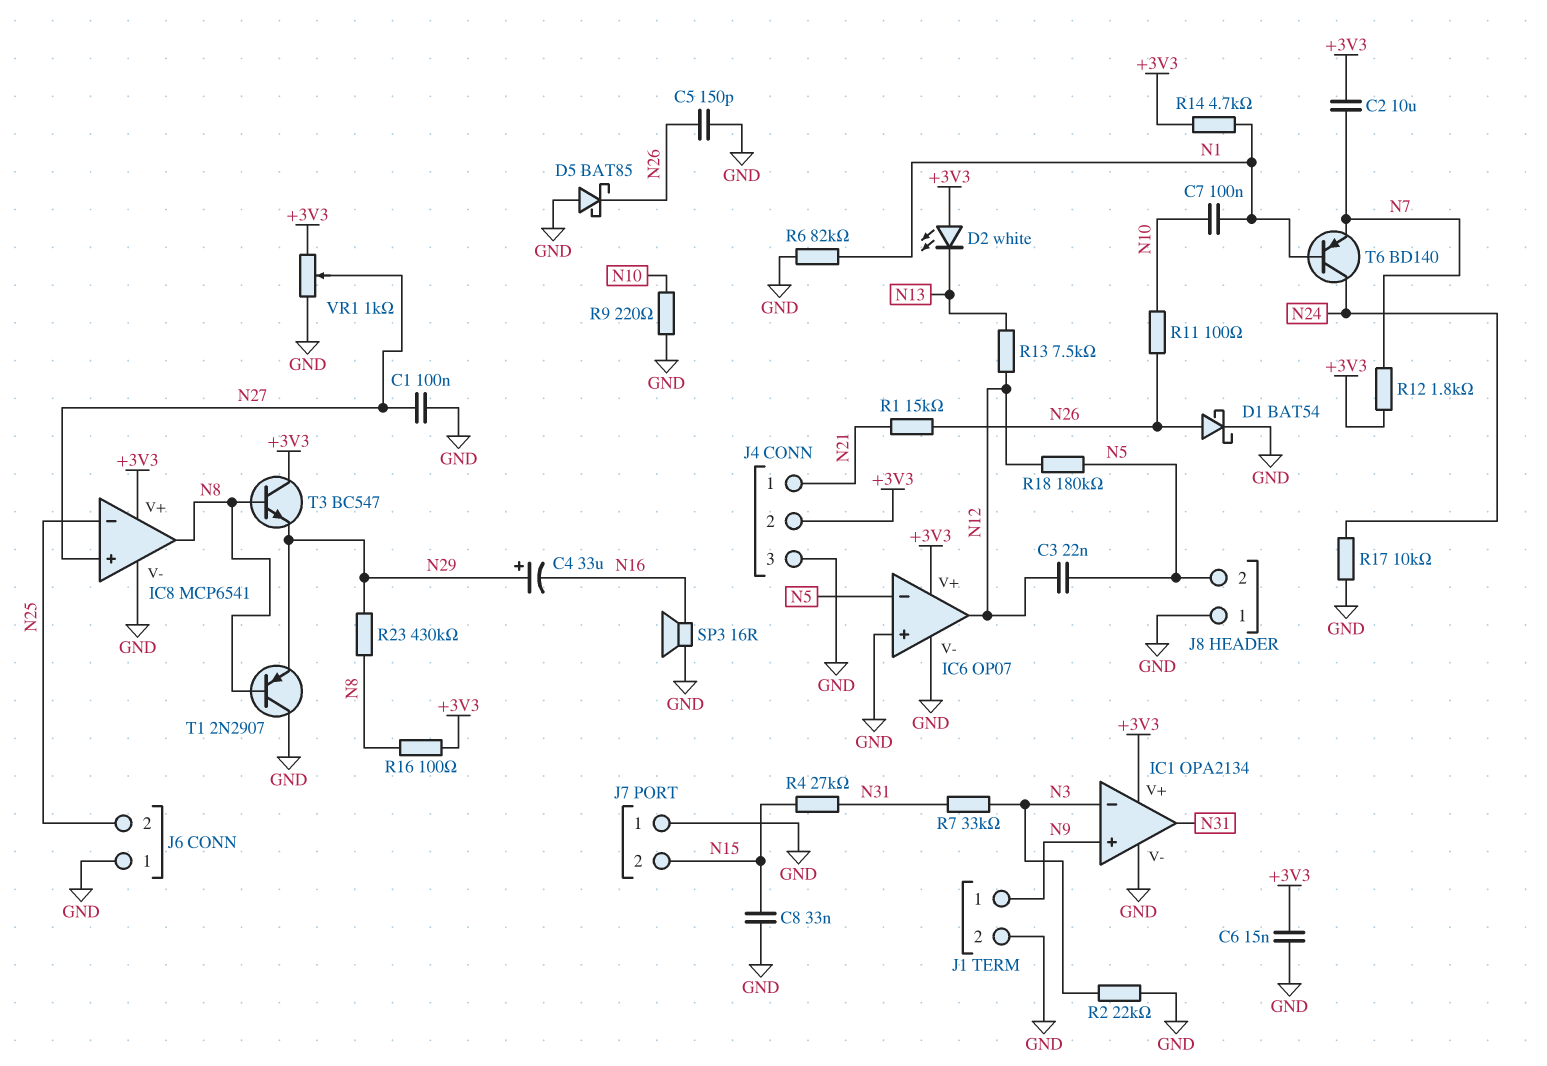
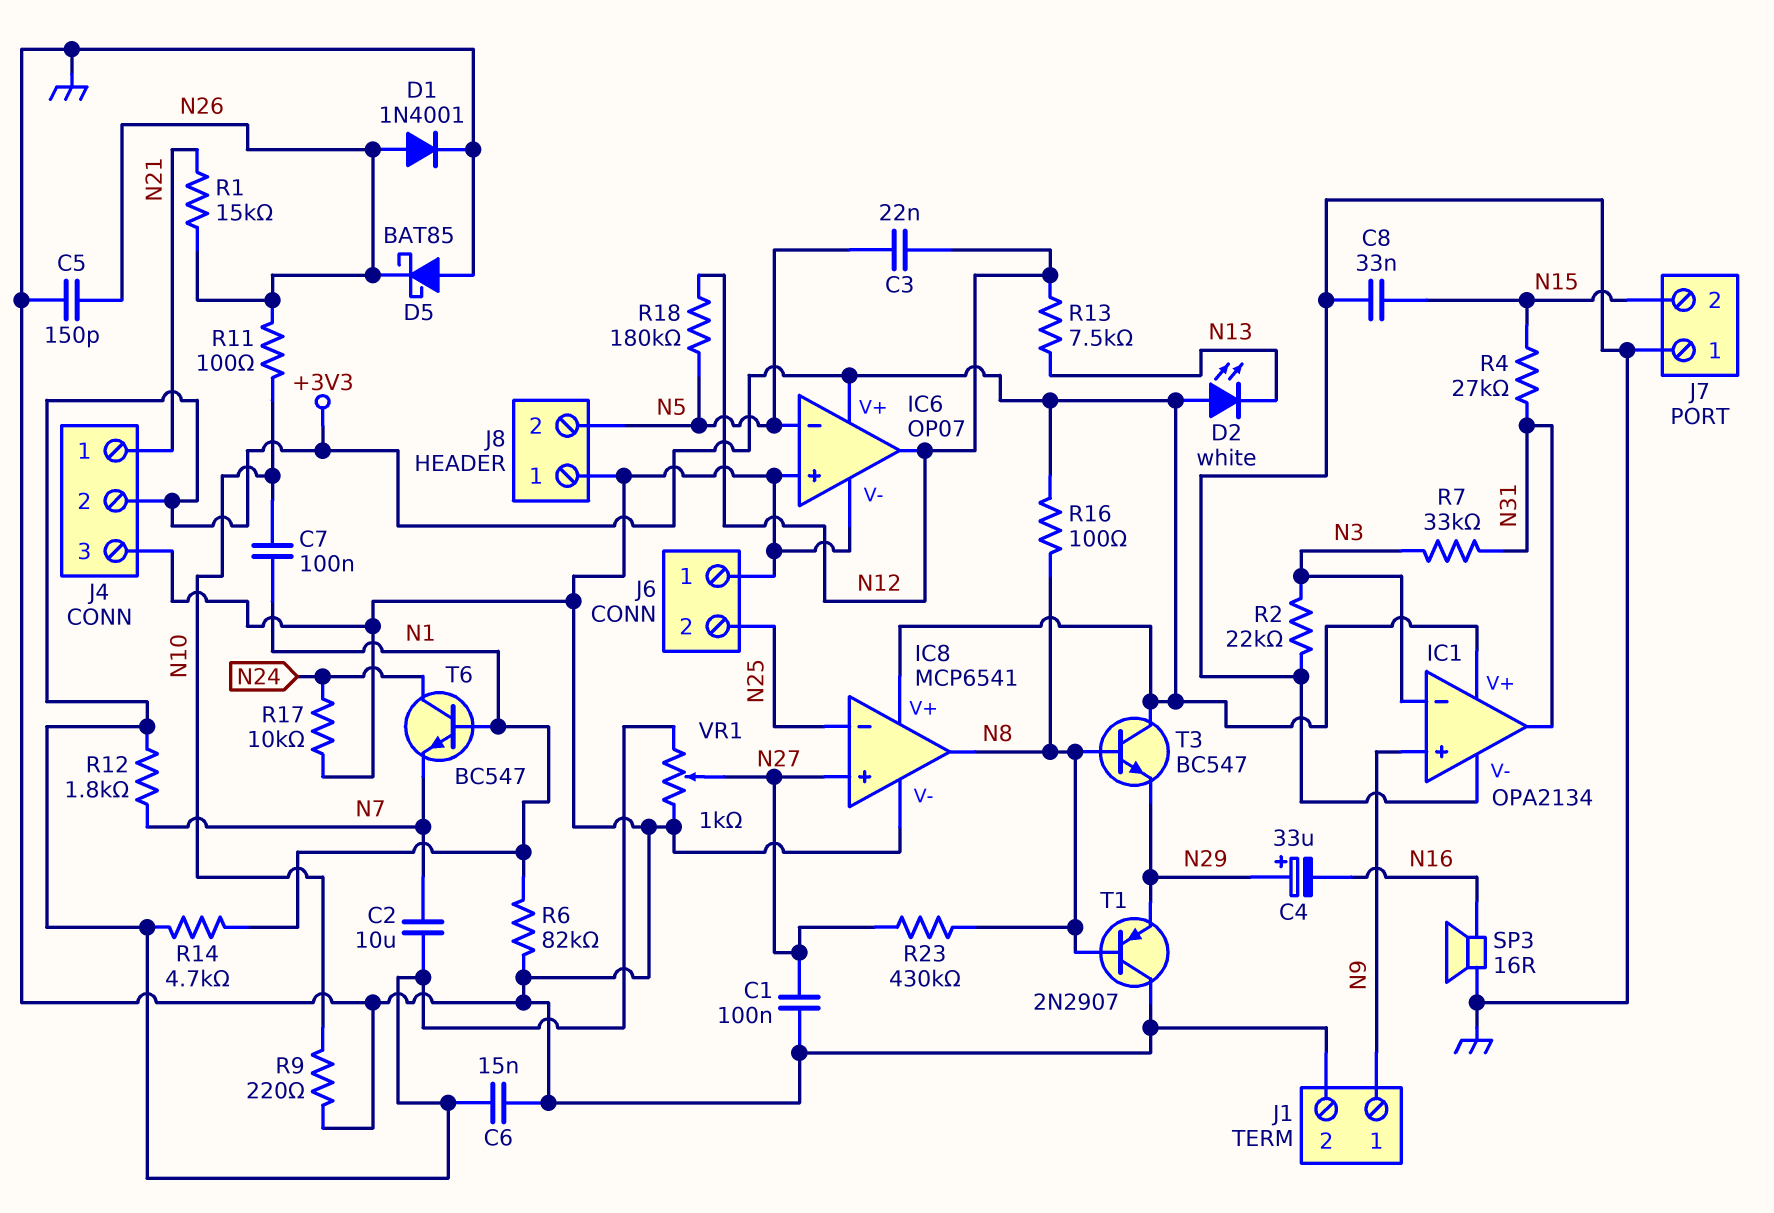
D1: schottky BAT54 (A N26, K GND) -> diode 1N4001 (A N26, K GND)
R23: 430k (N8, N29) -> 430k (N8, N27)
T6: PNP BD140 (B N1, C N24, E N7) -> NPN BC547 (B N1, C N24, E N7)

